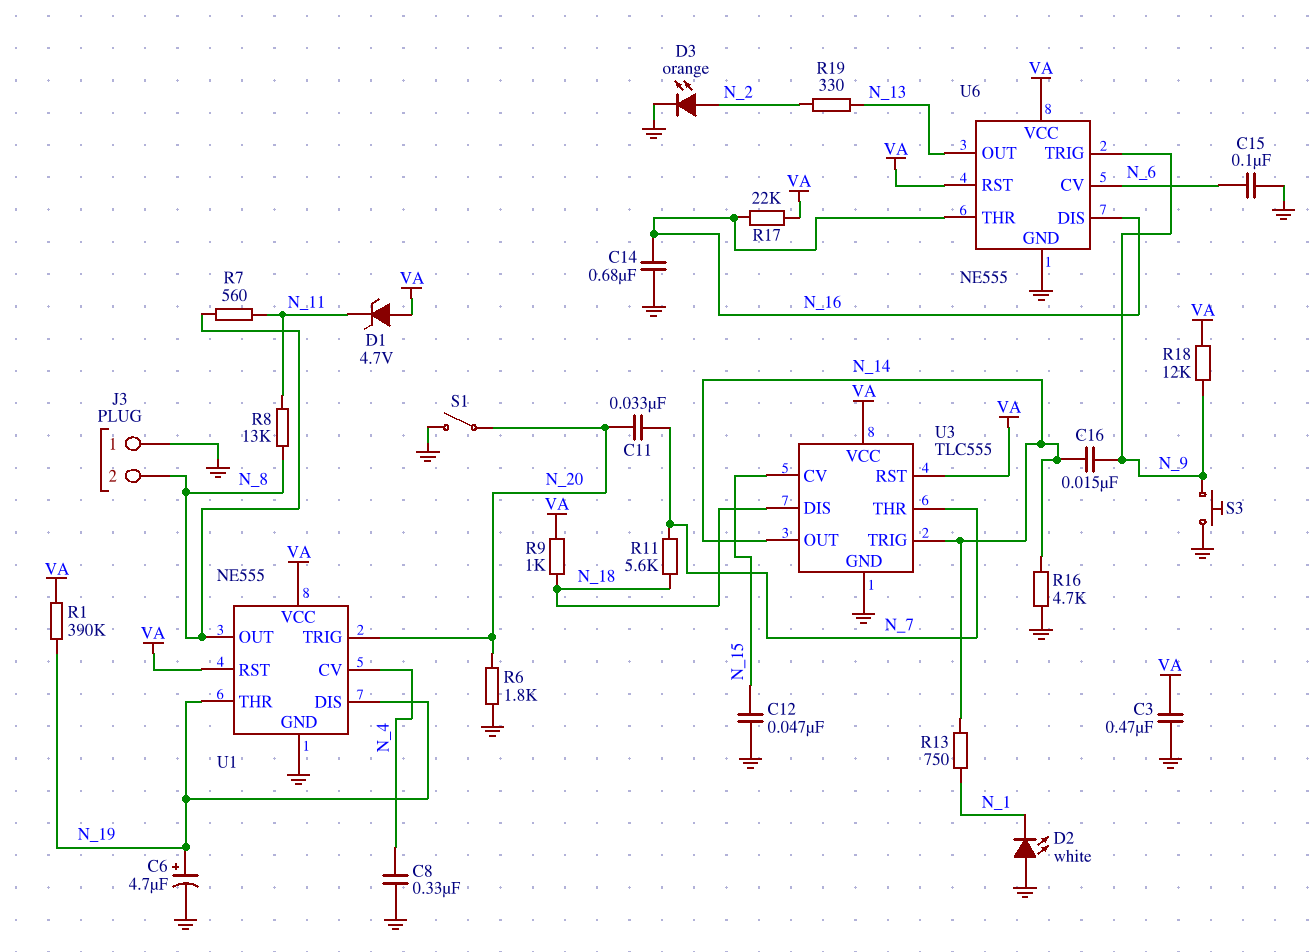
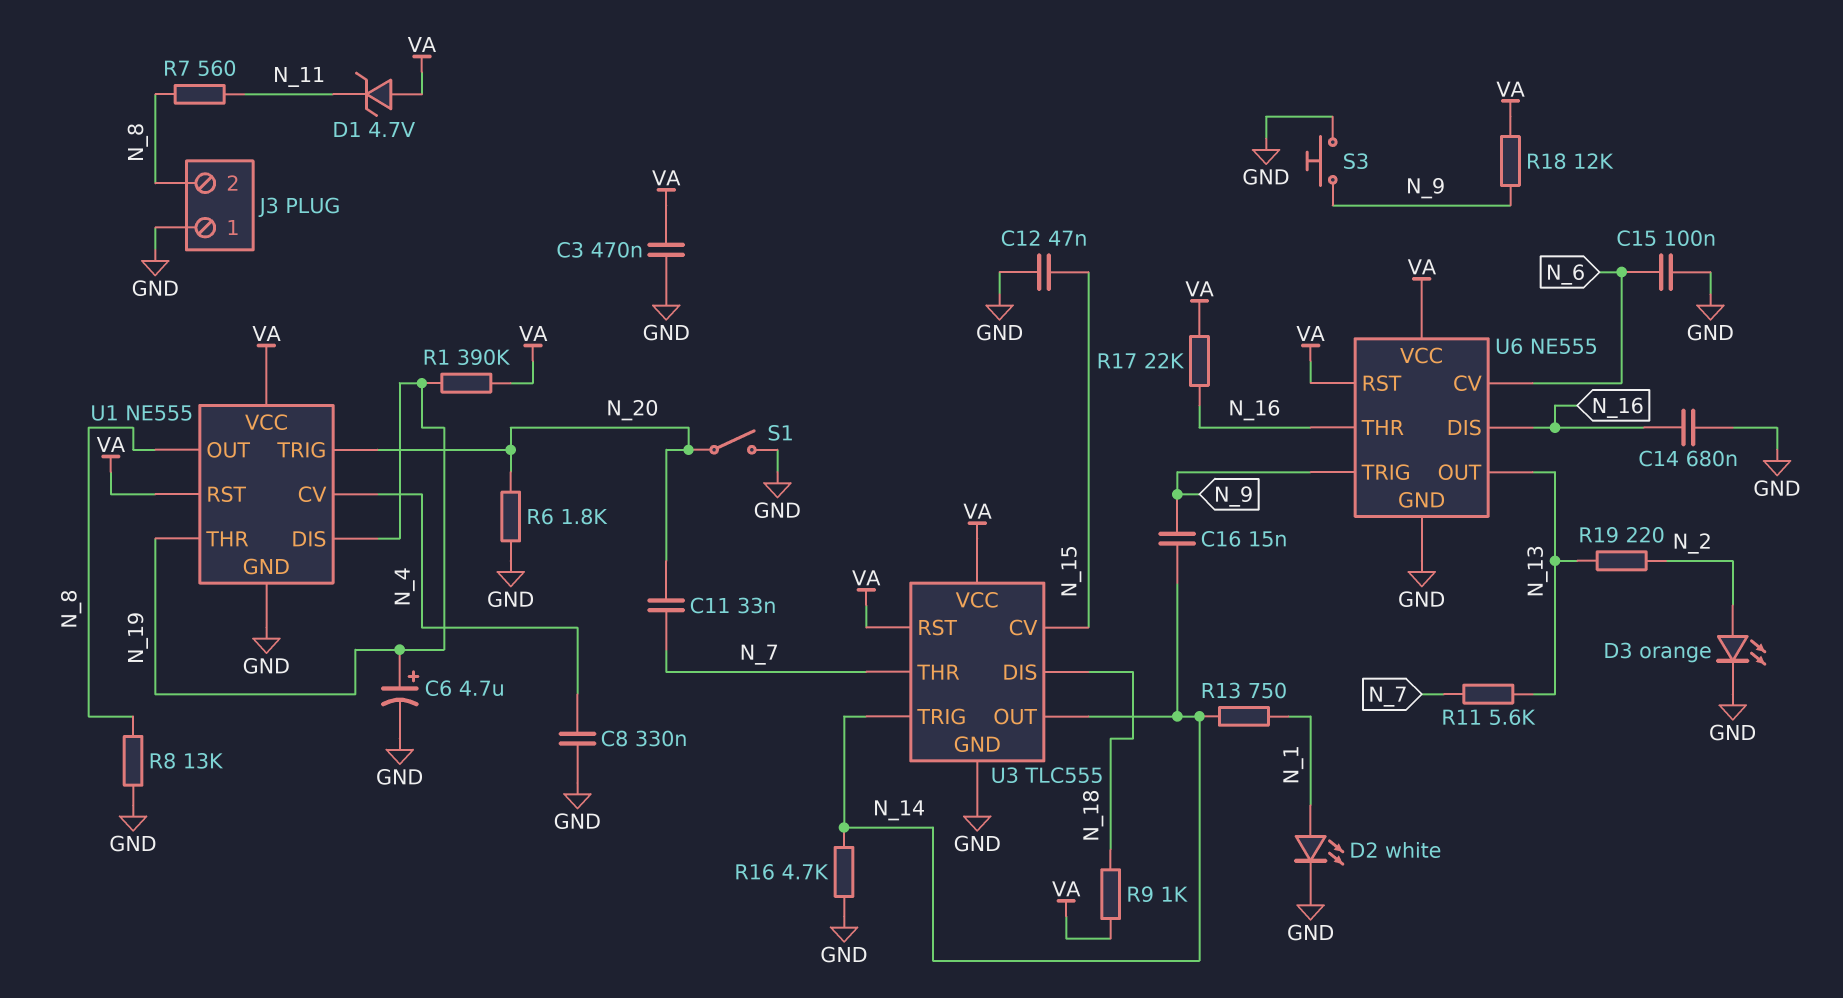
D2: LED white (A GND, K N_1) -> LED white (A N_1, K GND)
R8: 13k (N_8, N_11) -> 13k (GND, N_8)
R11: 5.6k (N_7, N_18) -> 5.6k (N_7, N_13)
R19: 330 (N_2, N_13) -> 220 (N_2, N_13)

